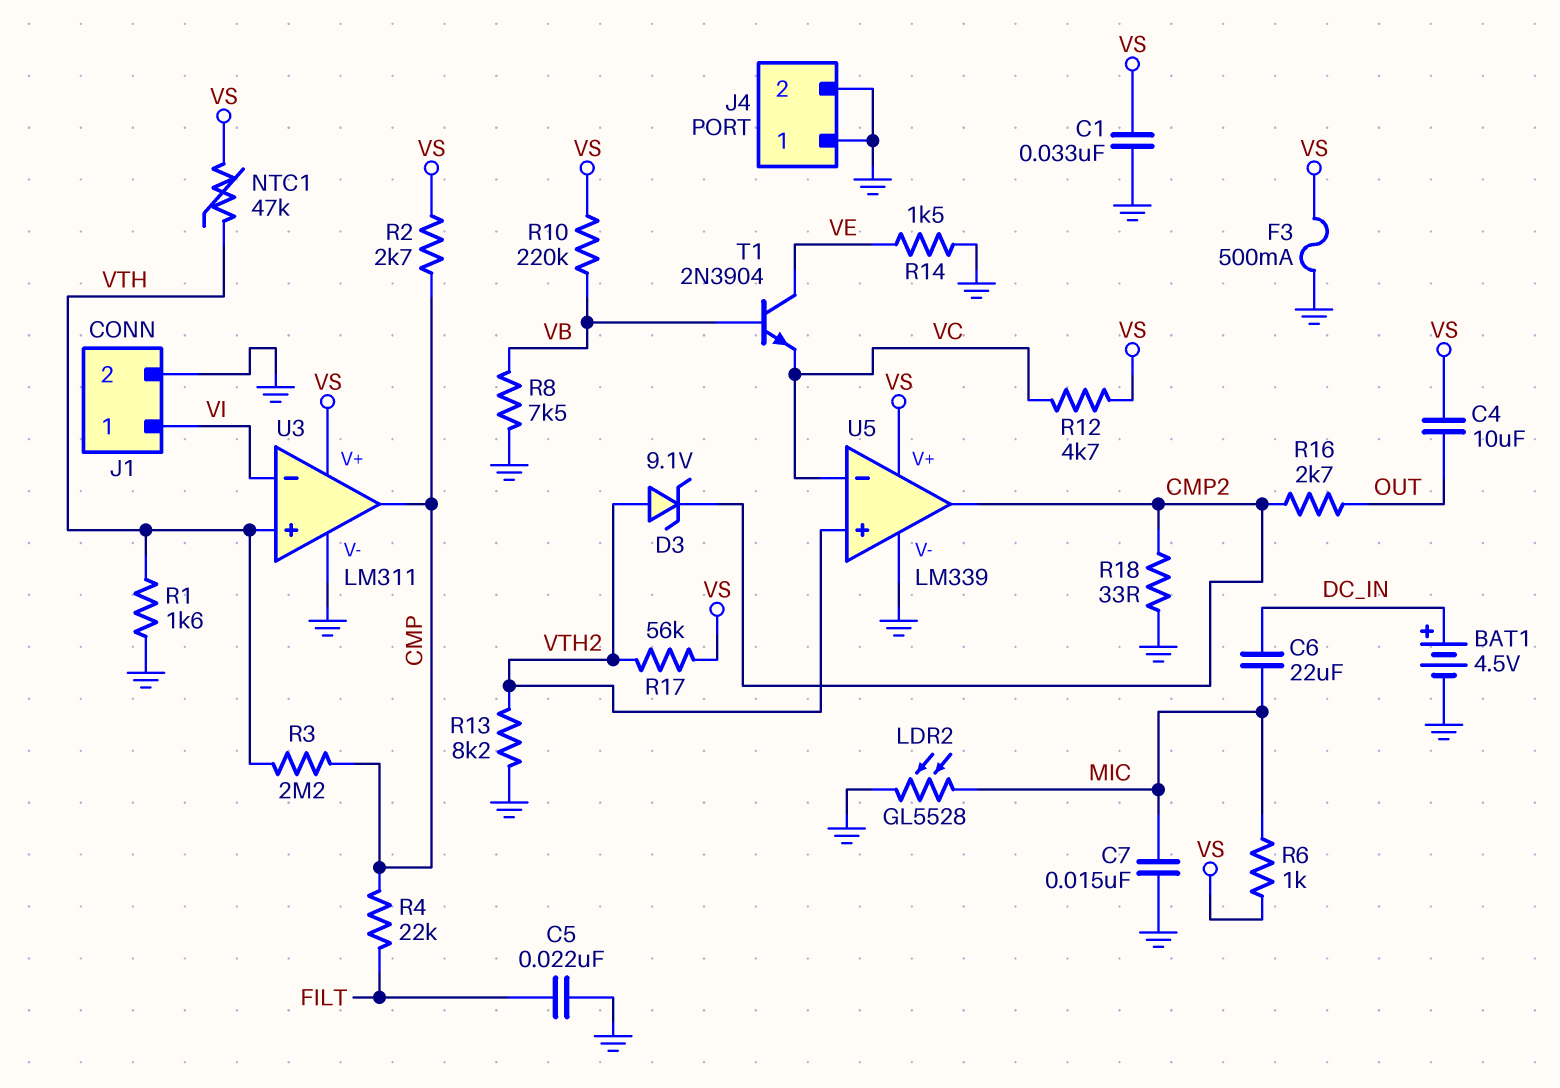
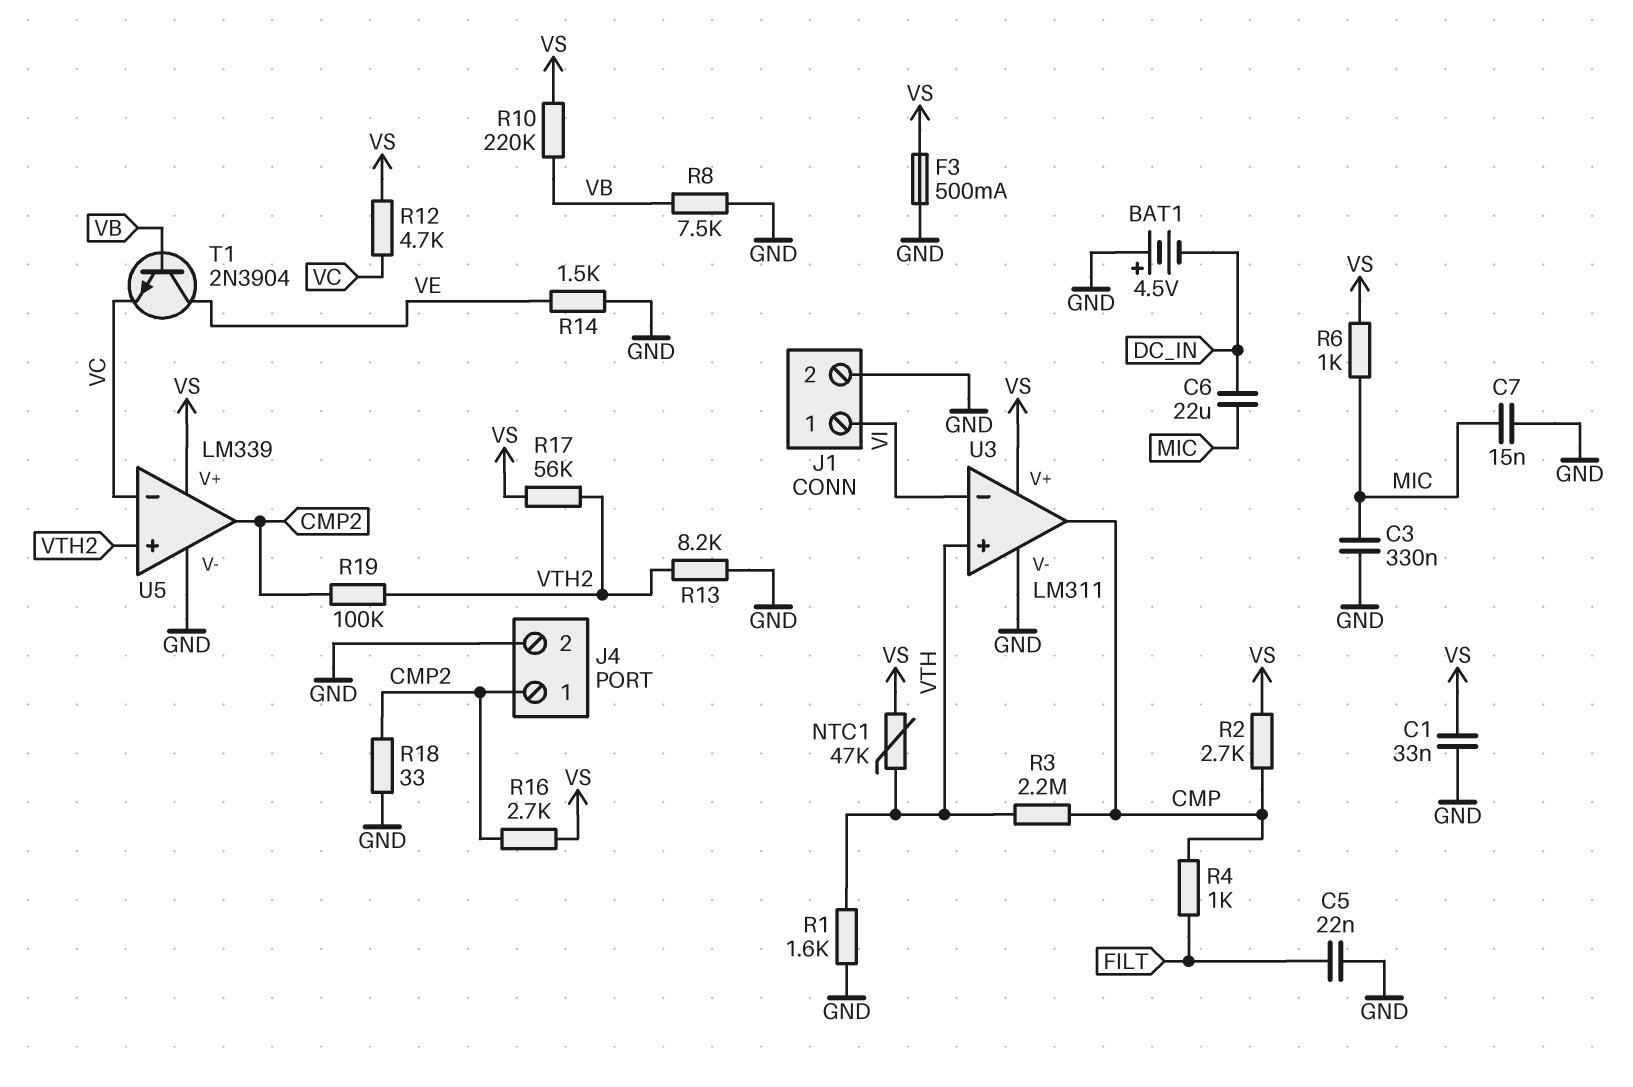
BAT1: 4.5V (plus DC_IN, minus GND) -> 4.5V (plus GND, minus DC_IN)
C3: none -> 330nF (GND, MIC)
C4: 10uF (OUT, VS) -> none
D3: zener 9.1V (A VTH2, K CMP2) -> none
J4 pin 1: GND -> CMP2
LDR2: GL5528 (GND, MIC) -> none
R4: 22k (CMP, FILT) -> 1k (CMP, FILT)
R16: 2.7k (CMP2, OUT) -> 2.7k (CMP2, VS)
R19: none -> 100k (CMP2, VTH2)

